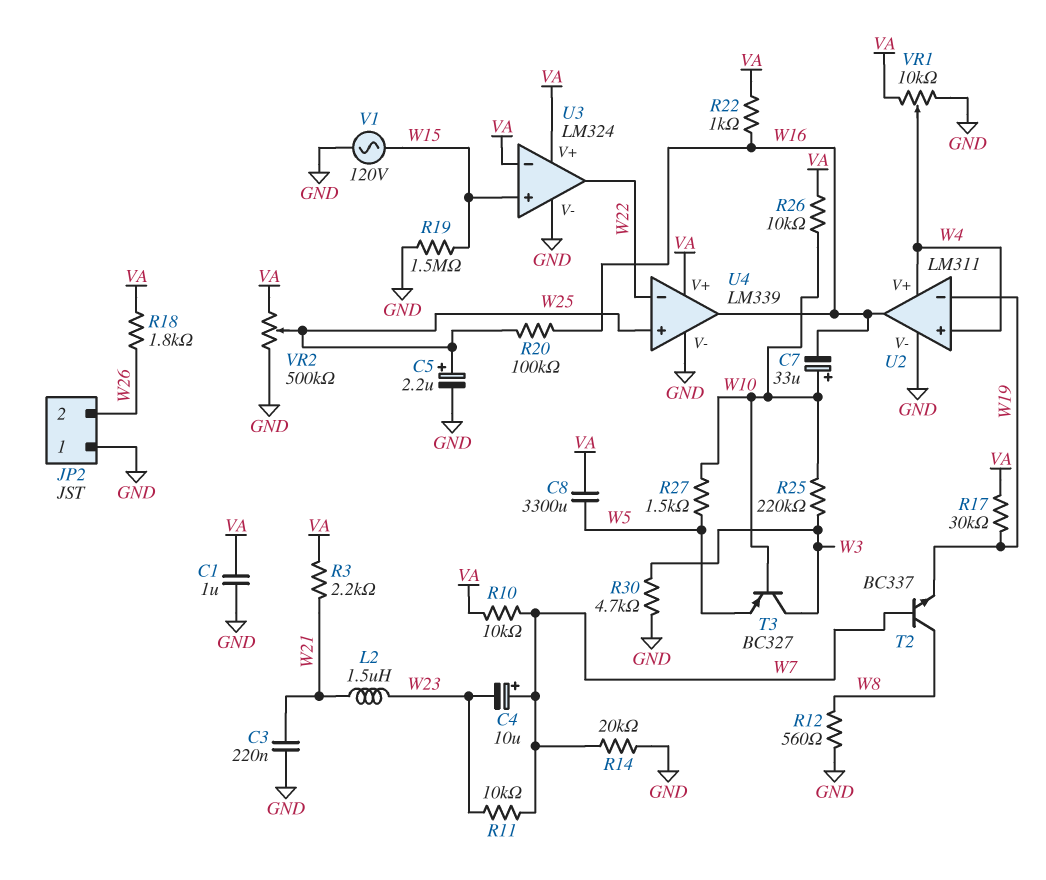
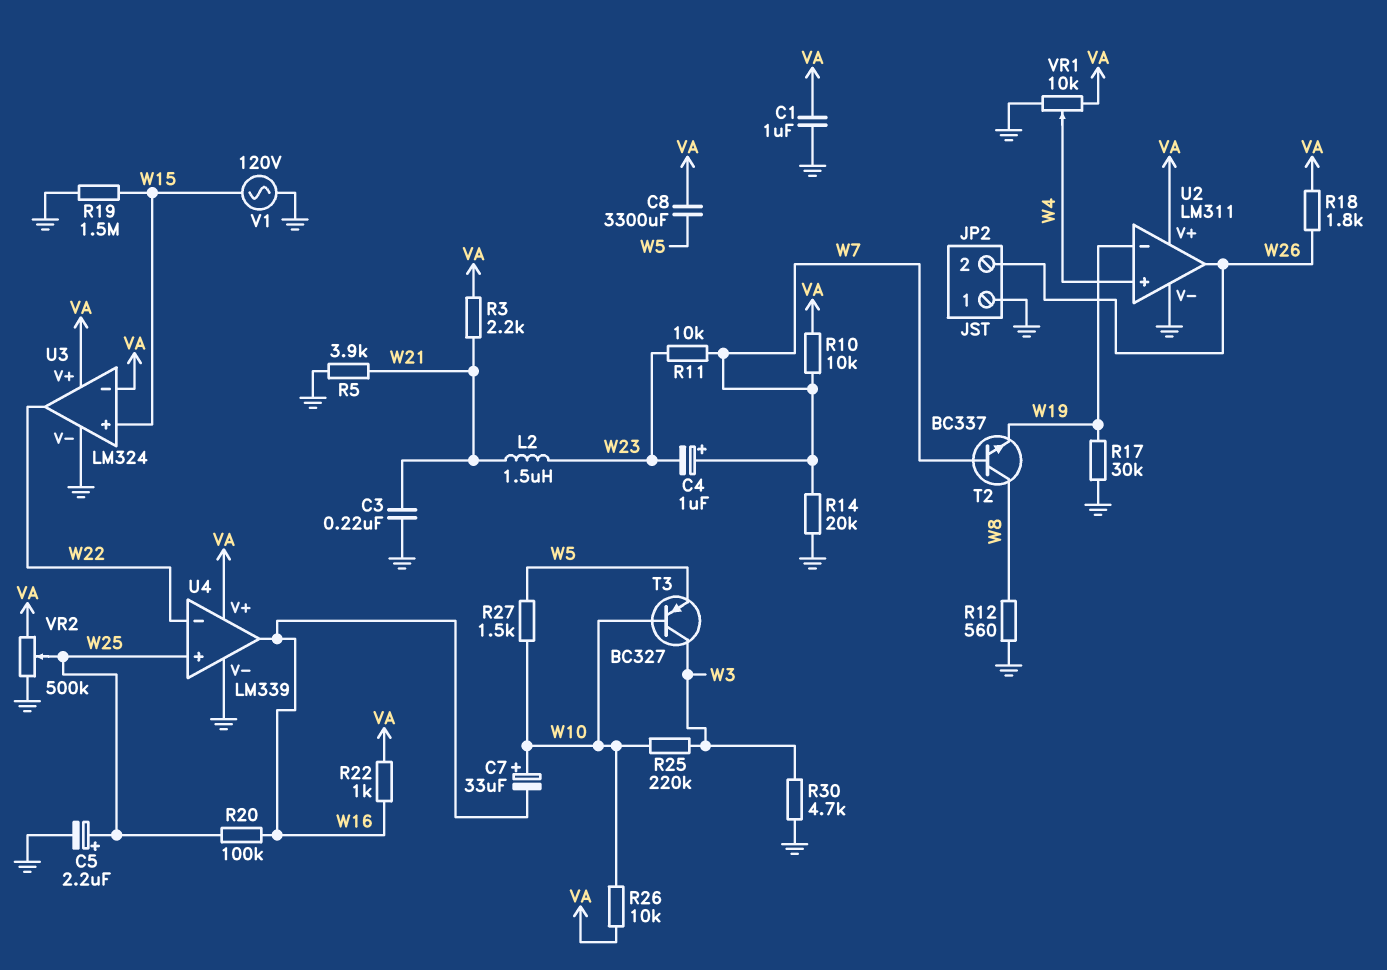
C4: 10uF (plus W7, minus W23) -> 1uF (plus W7, minus W23)
R5: none -> 3.9k (GND, W21)
R17: 30k (VA, W19) -> 30k (GND, W19)
U2 pin V+: W4 -> VA
U2 pin out: W16 -> W26

